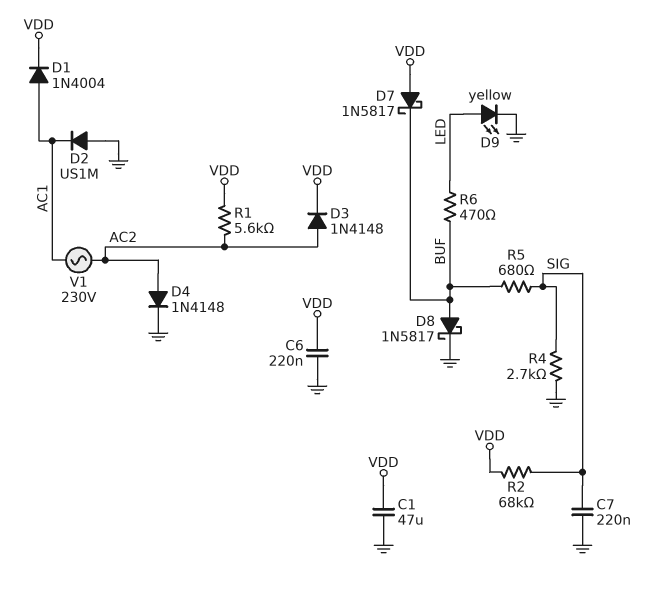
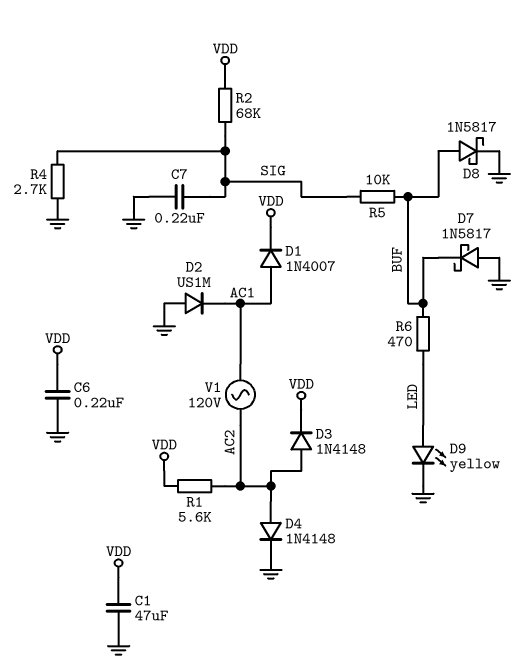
D1: diode 1N4004 (A AC1, K VDD) -> diode 1N4007 (A AC1, K VDD)
D7: schottky 1N5817 (A VDD, K BUF) -> schottky 1N5817 (A GND, K BUF)
R5: 680 (BUF, SIG) -> 10k (BUF, SIG)
V1: AC 230V (AC1, AC2) -> AC 120V (AC1, AC2)

